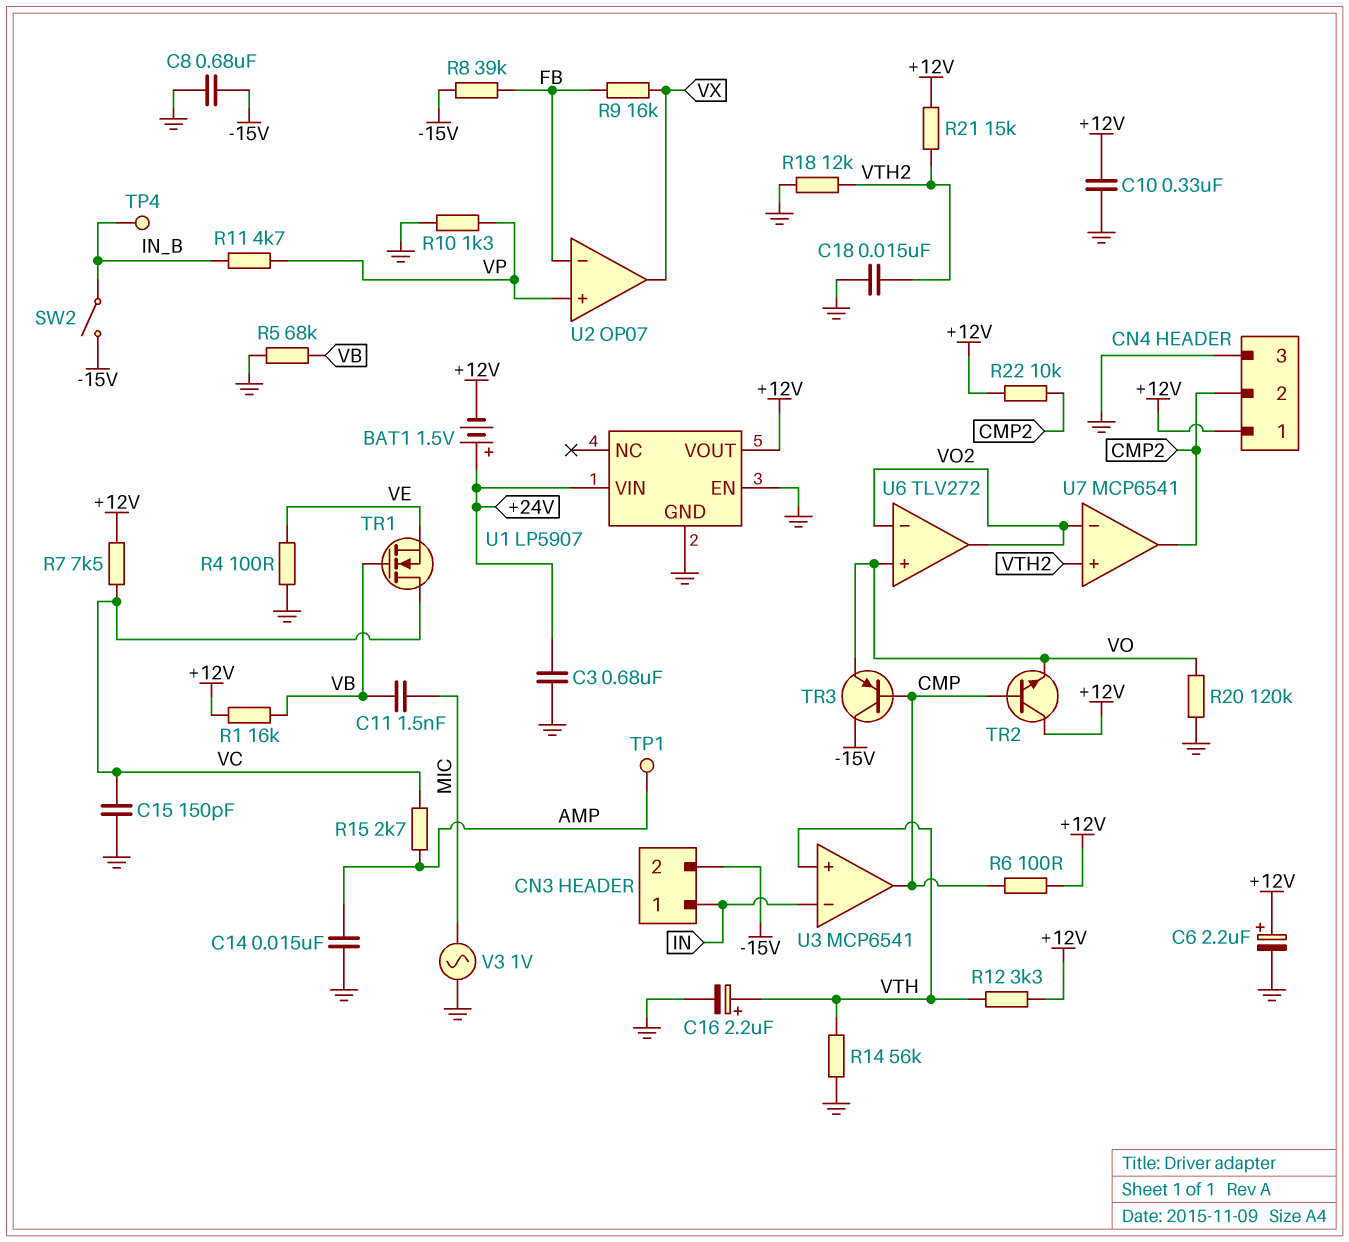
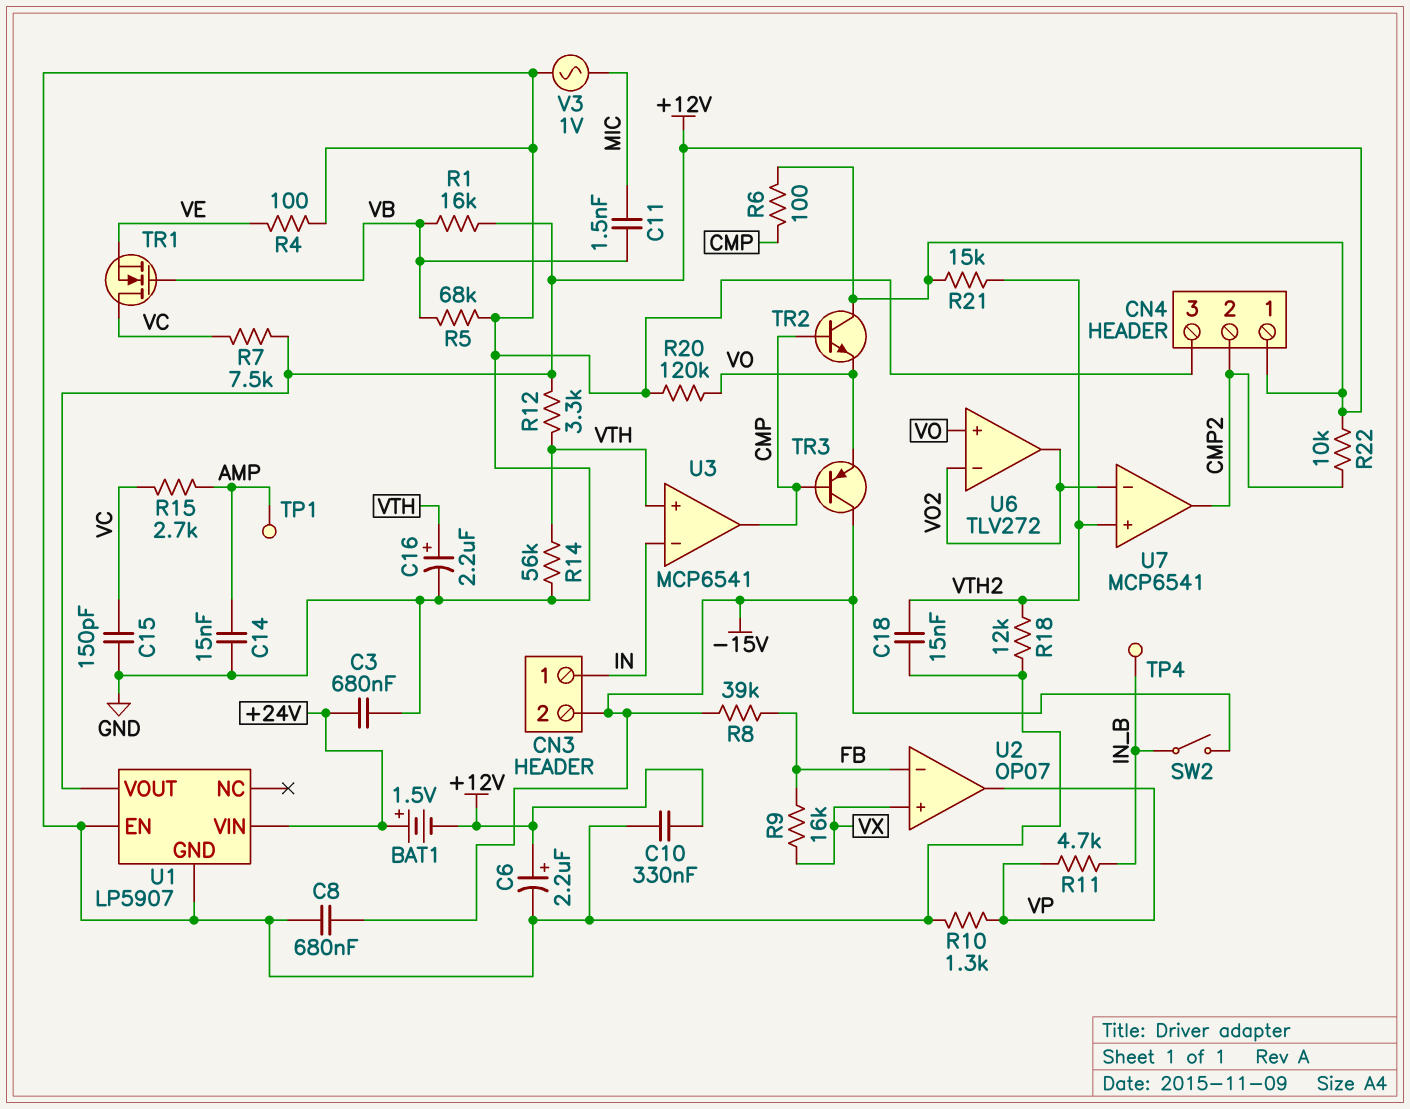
U2 pin in+: VP -> VX
U2 pin out: VX -> VP

